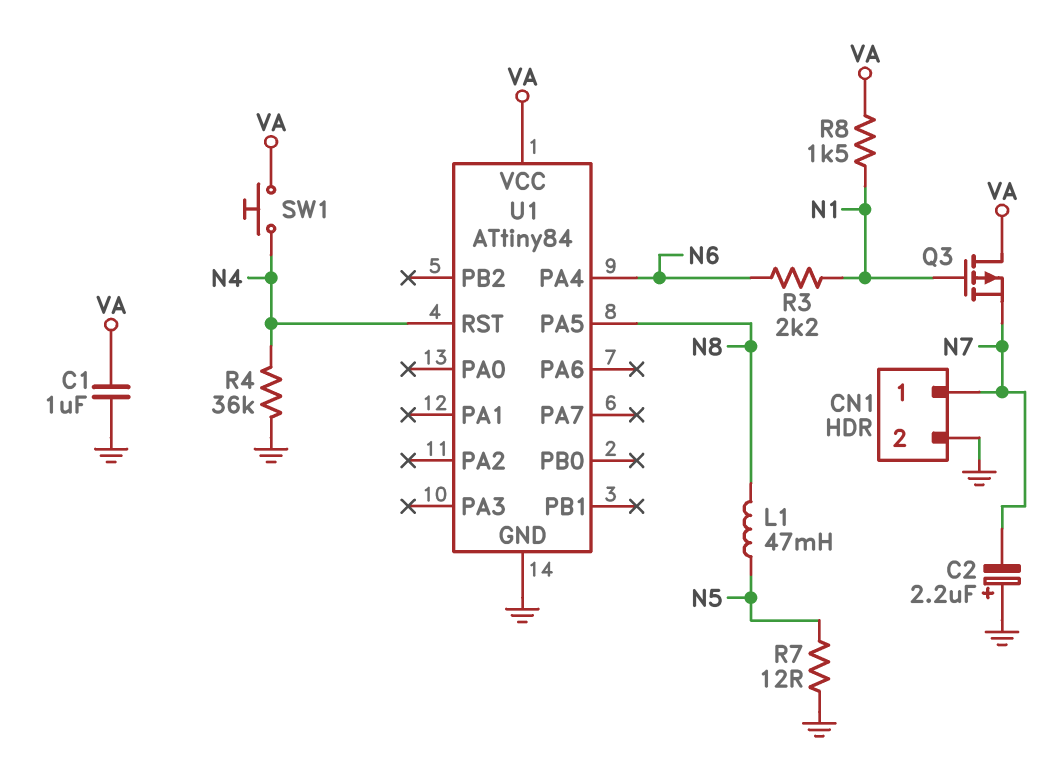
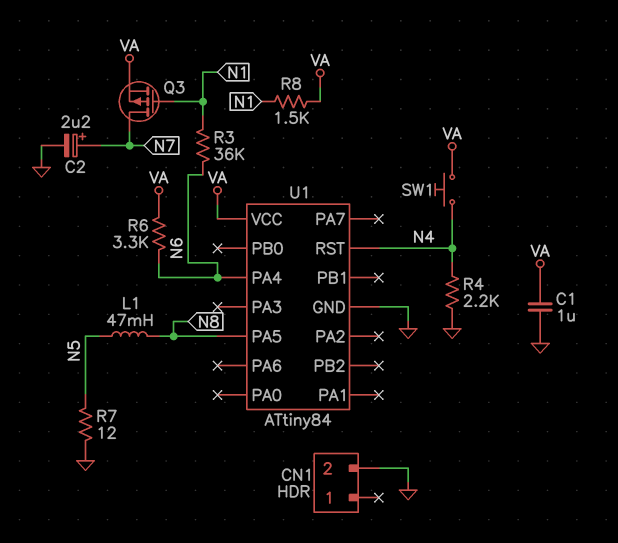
C2: 2.2uF (plus GND, minus N7) -> 2.2uF (plus N7, minus GND)
CN1 pin 1: N7 -> none
Q3: PMOS (G N1, D VA, S N7) -> PMOS (G N1, D N7, S VA)
R3: 2.2k (N1, N6) -> 36k (N1, N6)
R4: 36k (GND, N4) -> 2.2k (GND, N4)
R6: none -> 3.3k (N6, VA)

